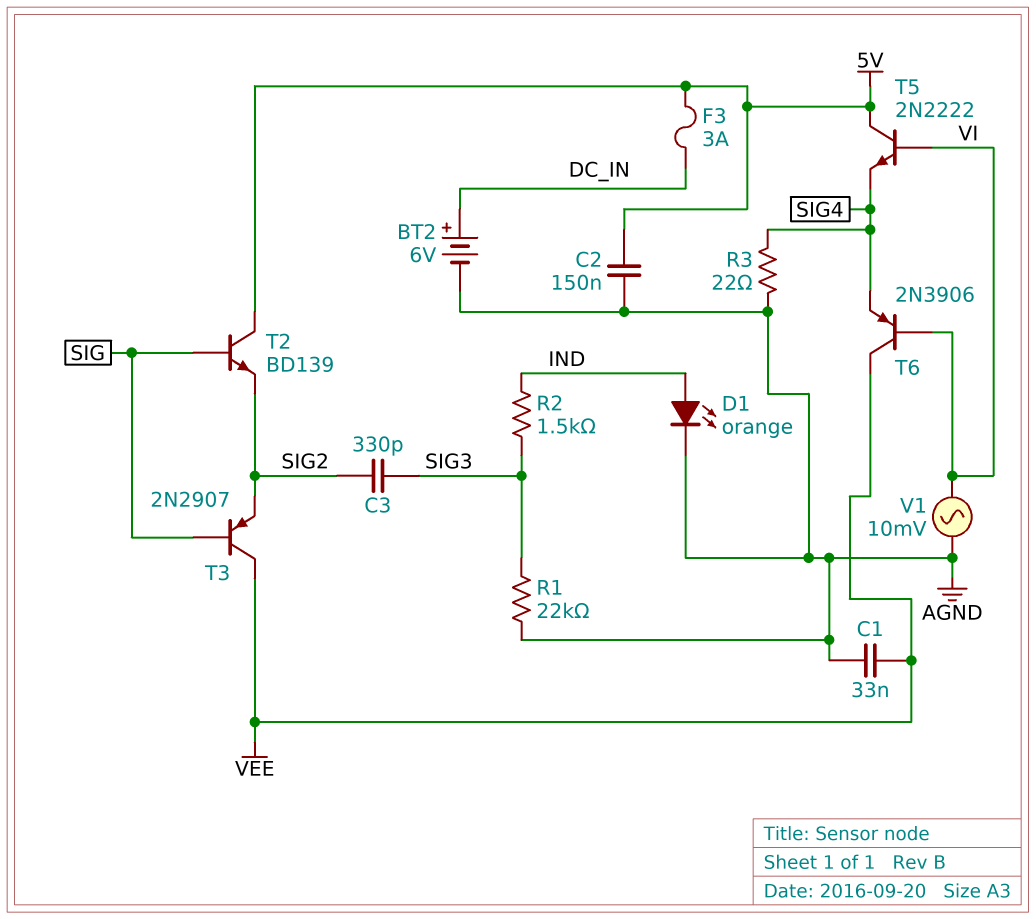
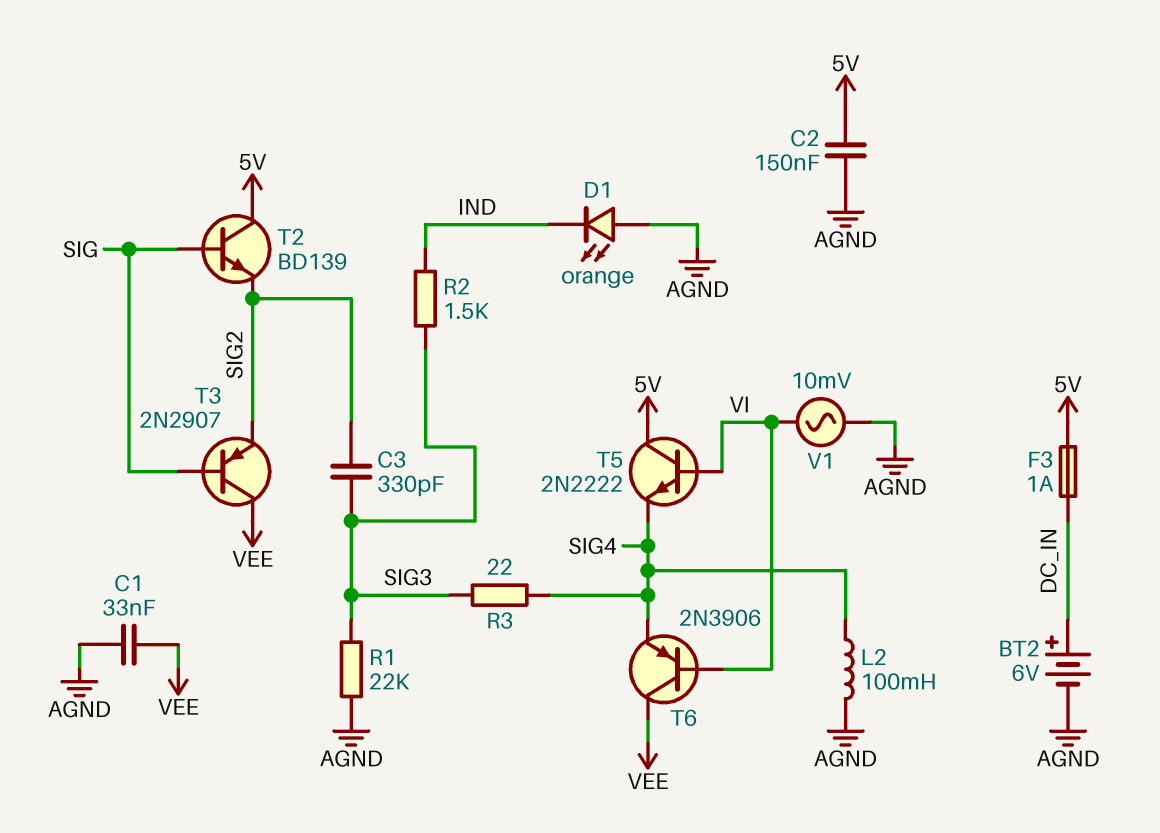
D1: LED orange (A IND, K AGND) -> LED orange (A AGND, K IND)
F3: 3A (5V, DC_IN) -> 1A (5V, DC_IN)
L2: none -> 100mH (AGND, SIG4)
R3: 22 (AGND, SIG4) -> 22 (SIG3, SIG4)

